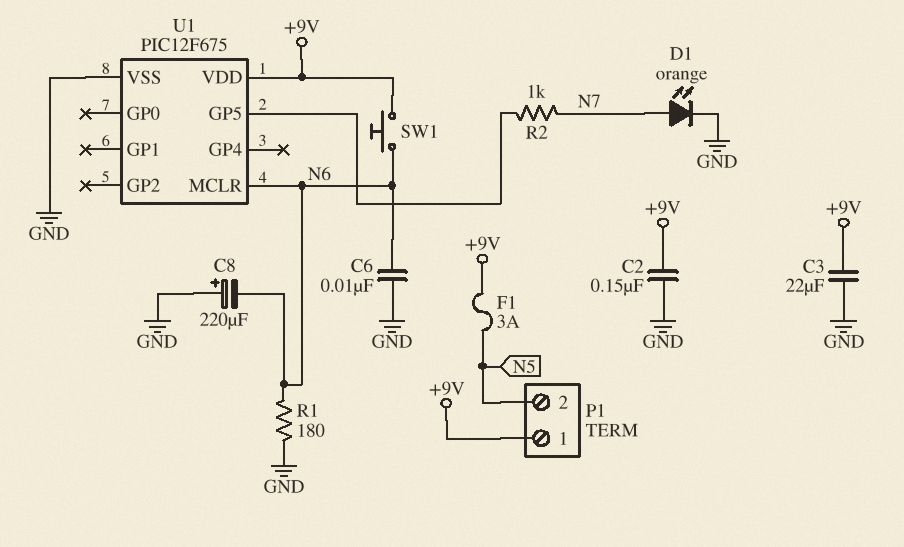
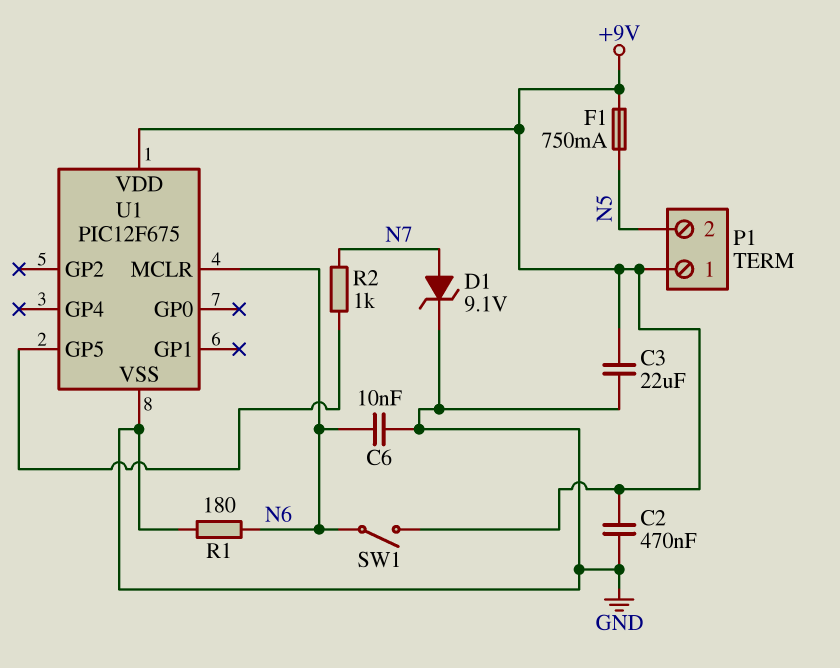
C2: 150nF (+9V, GND) -> 470nF (+9V, GND)
C8: 220uF (plus GND, minus N6) -> none
D1: LED orange (A N7, K GND) -> zener 9.1V (A N7, K GND)
F1: 3A (+9V, N5) -> 750mA (+9V, N5)
SW1: button (+9V, N6) -> switch (+9V, N6)

